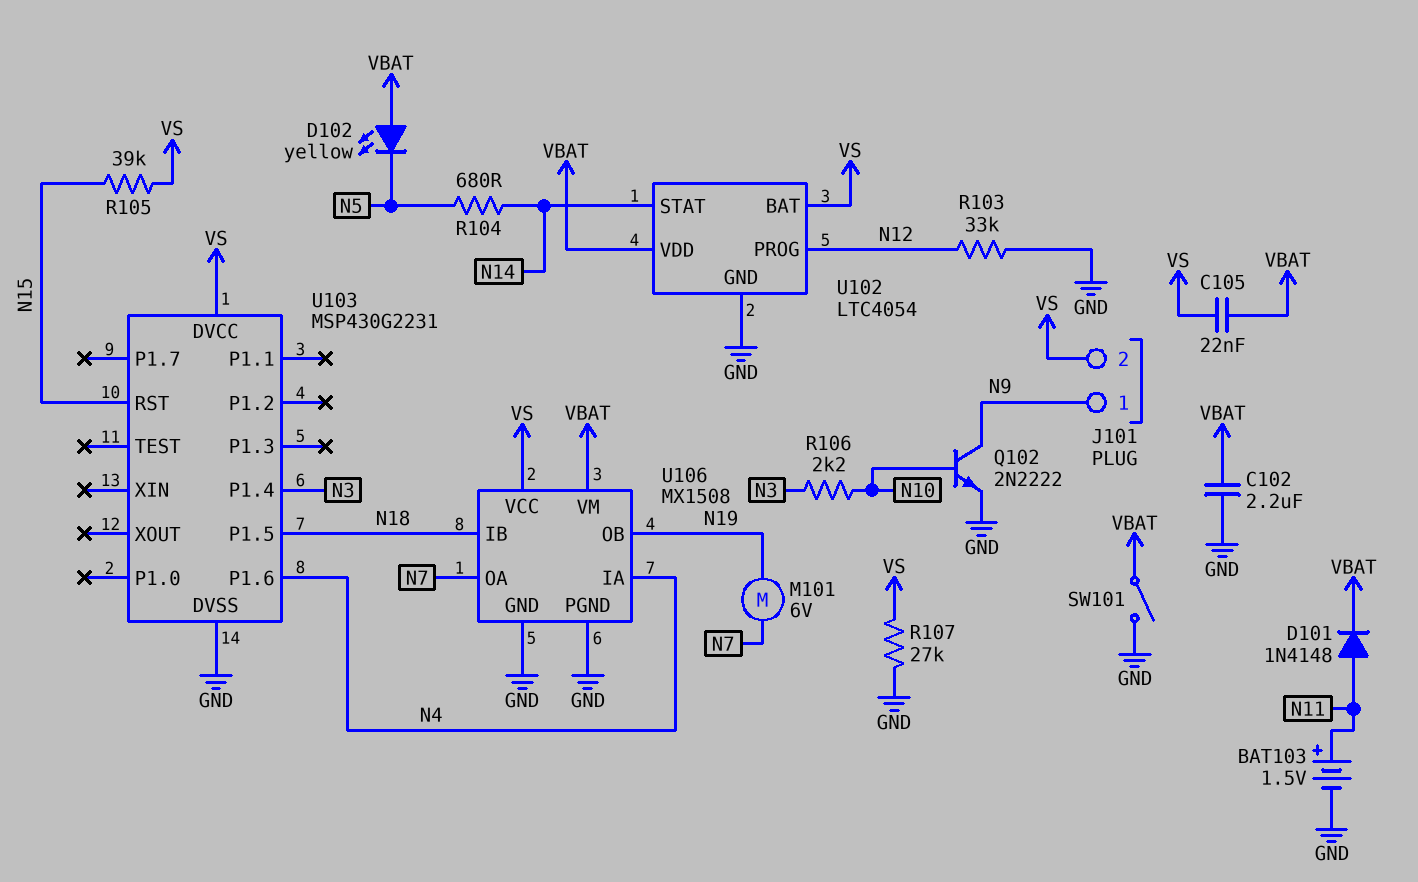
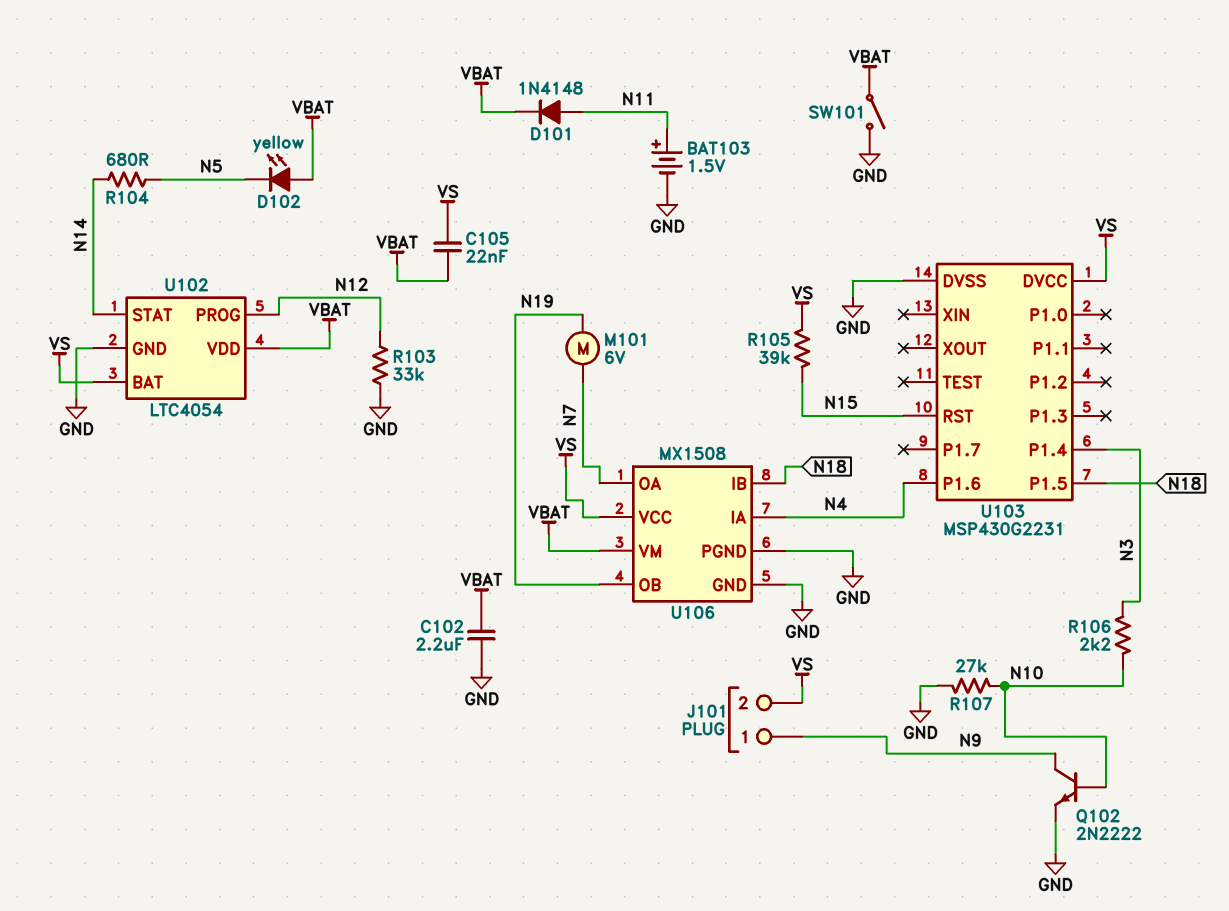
R107: 27k (GND, VS) -> 27k (GND, N10)

